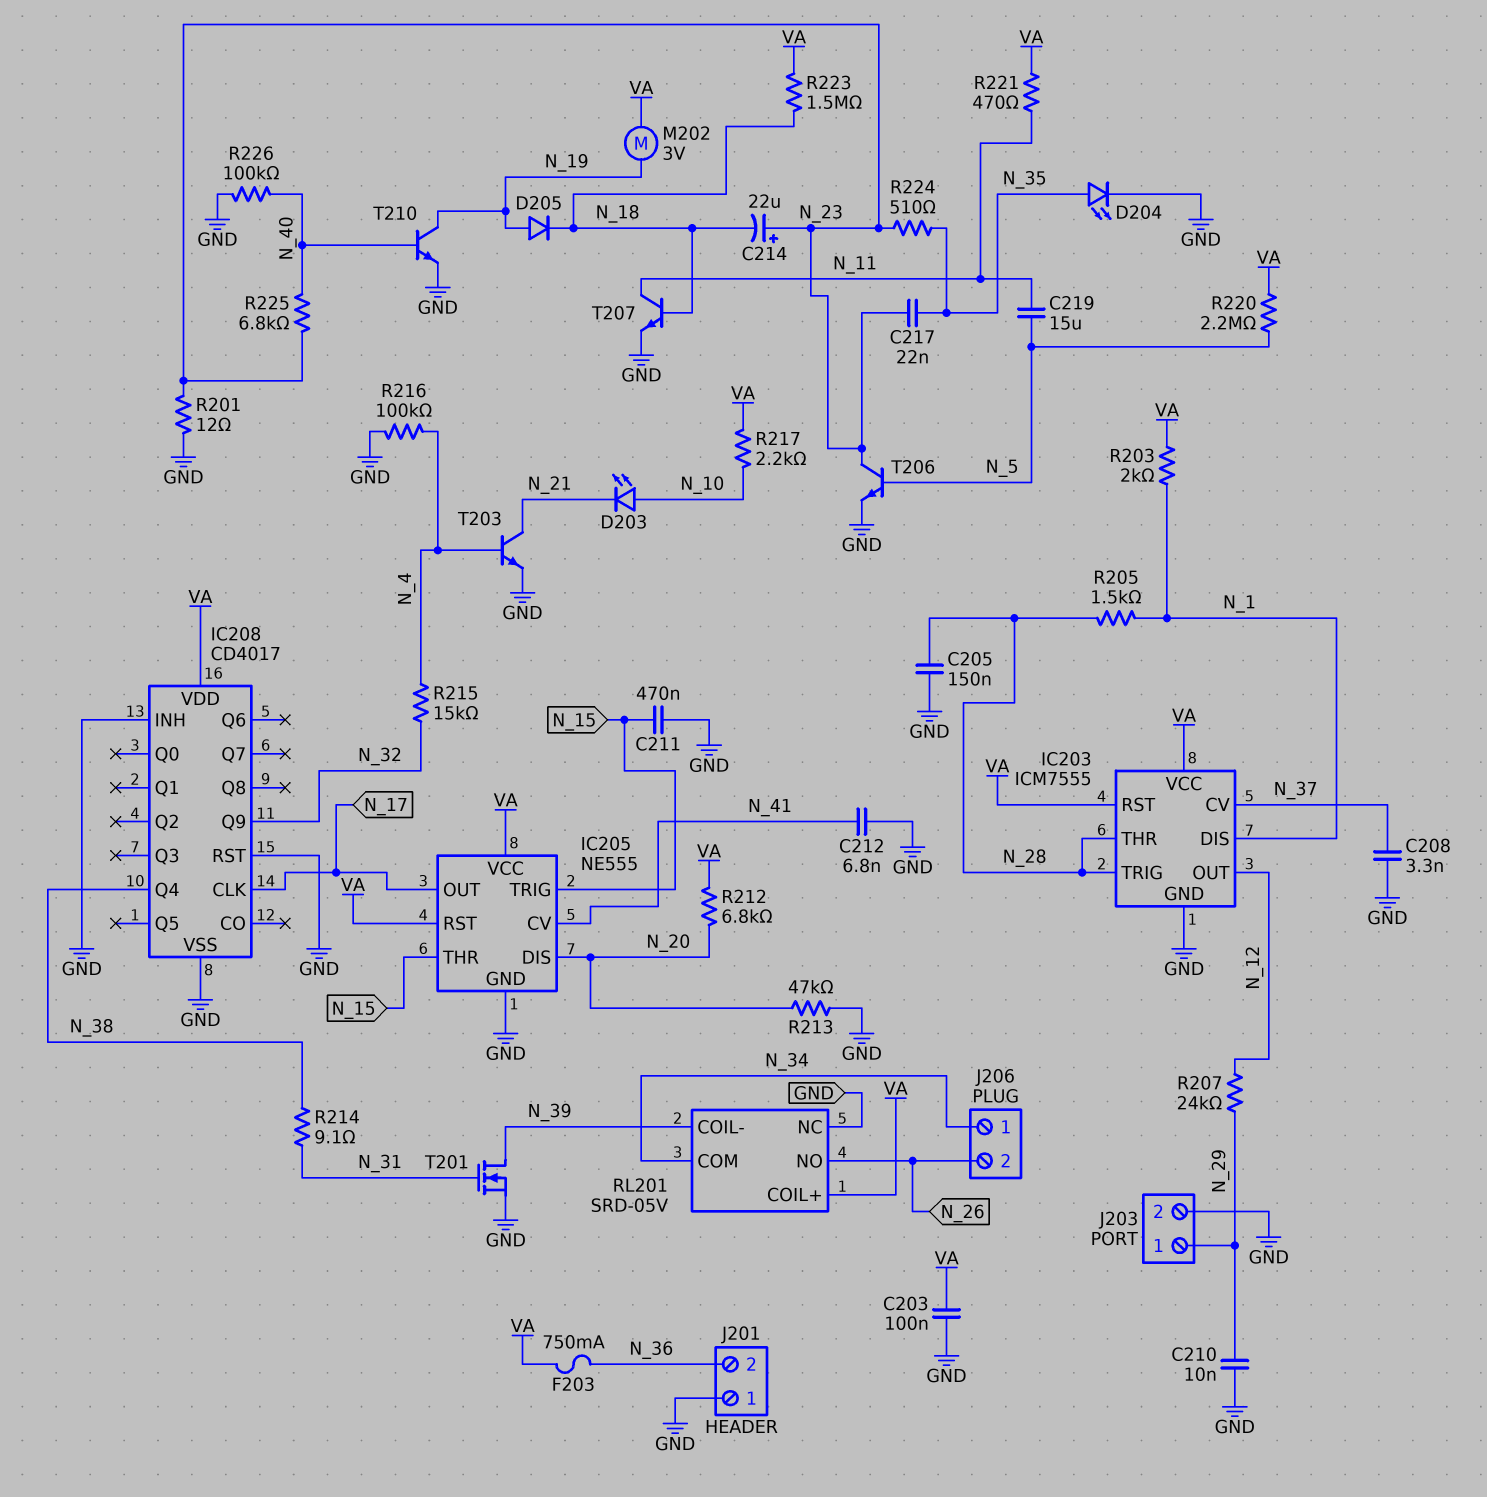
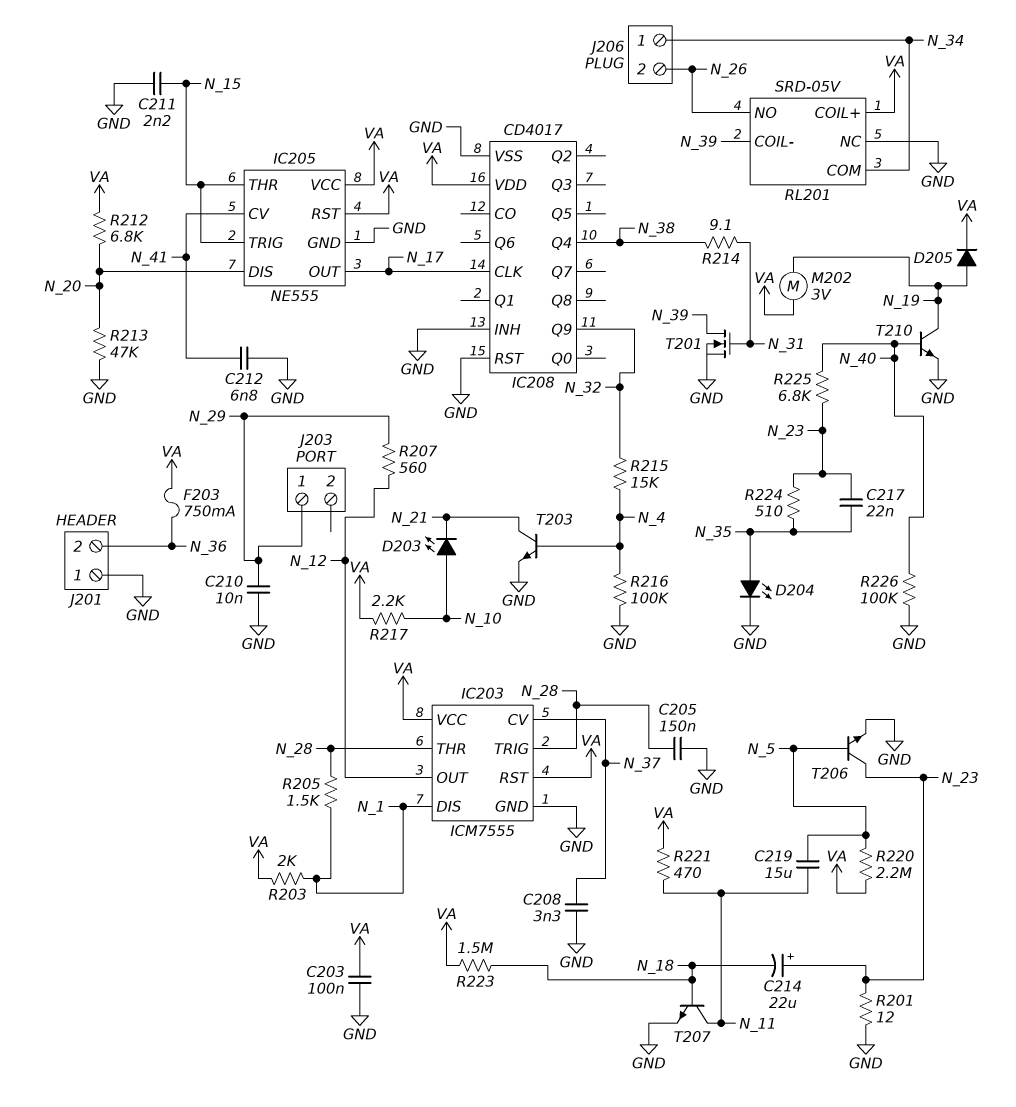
C211: 470nF (GND, N_15) -> 2.2nF (GND, N_15)
D205: diode (A N_19, K N_18) -> diode (A N_19, K VA)
J203 pin 2: GND -> none
R207: 24k (N_12, N_29) -> 560 (N_12, N_29)

